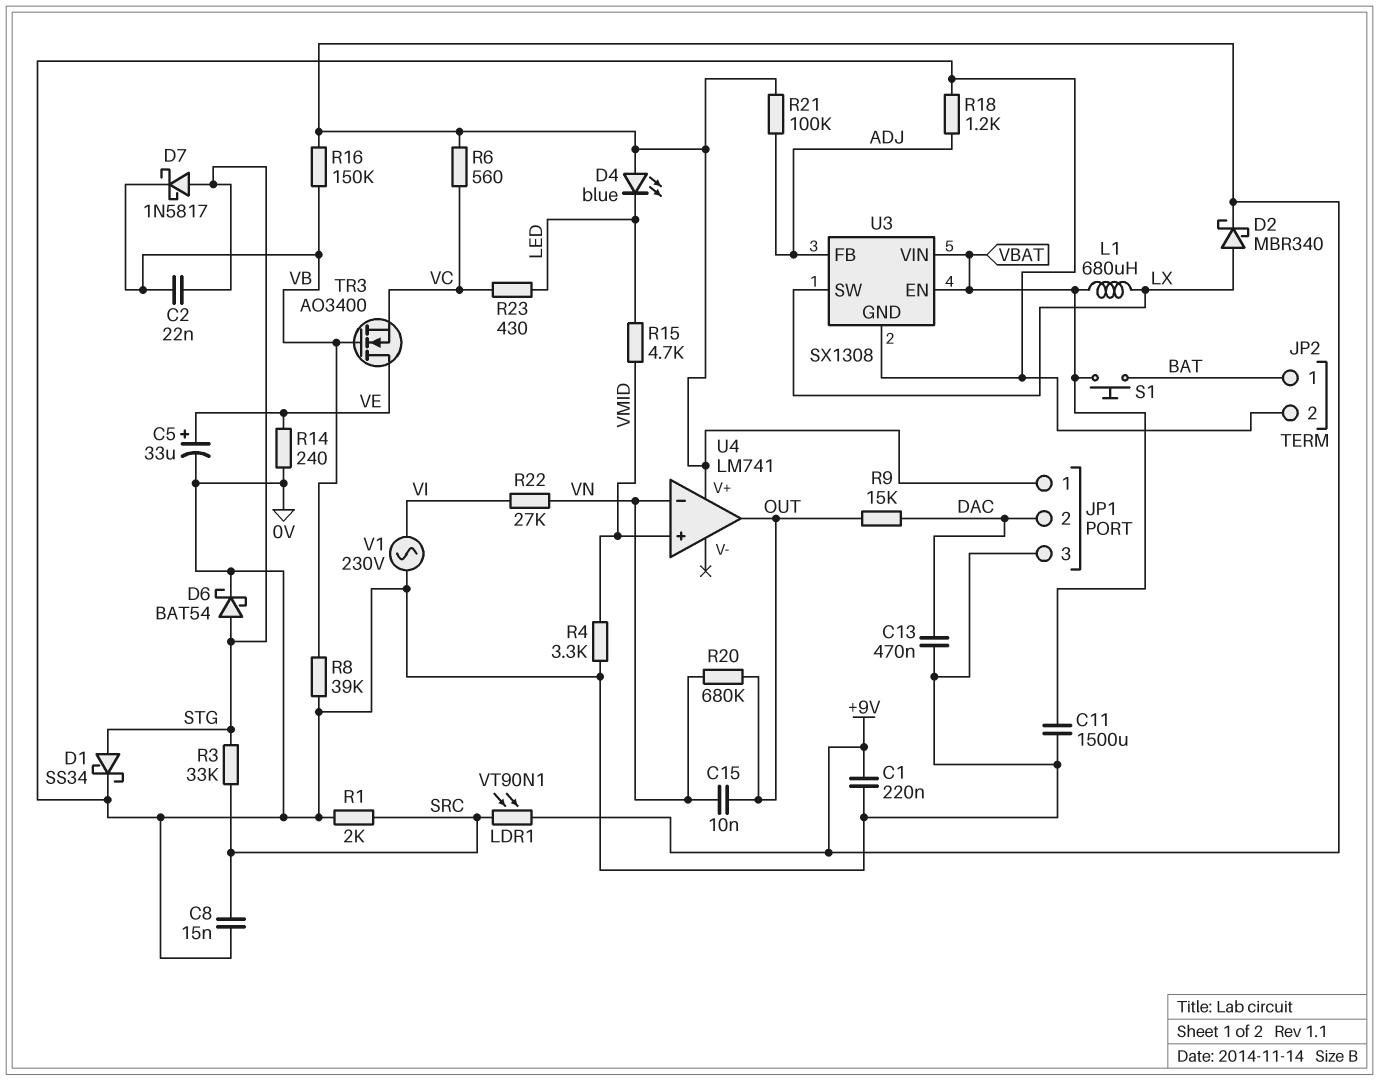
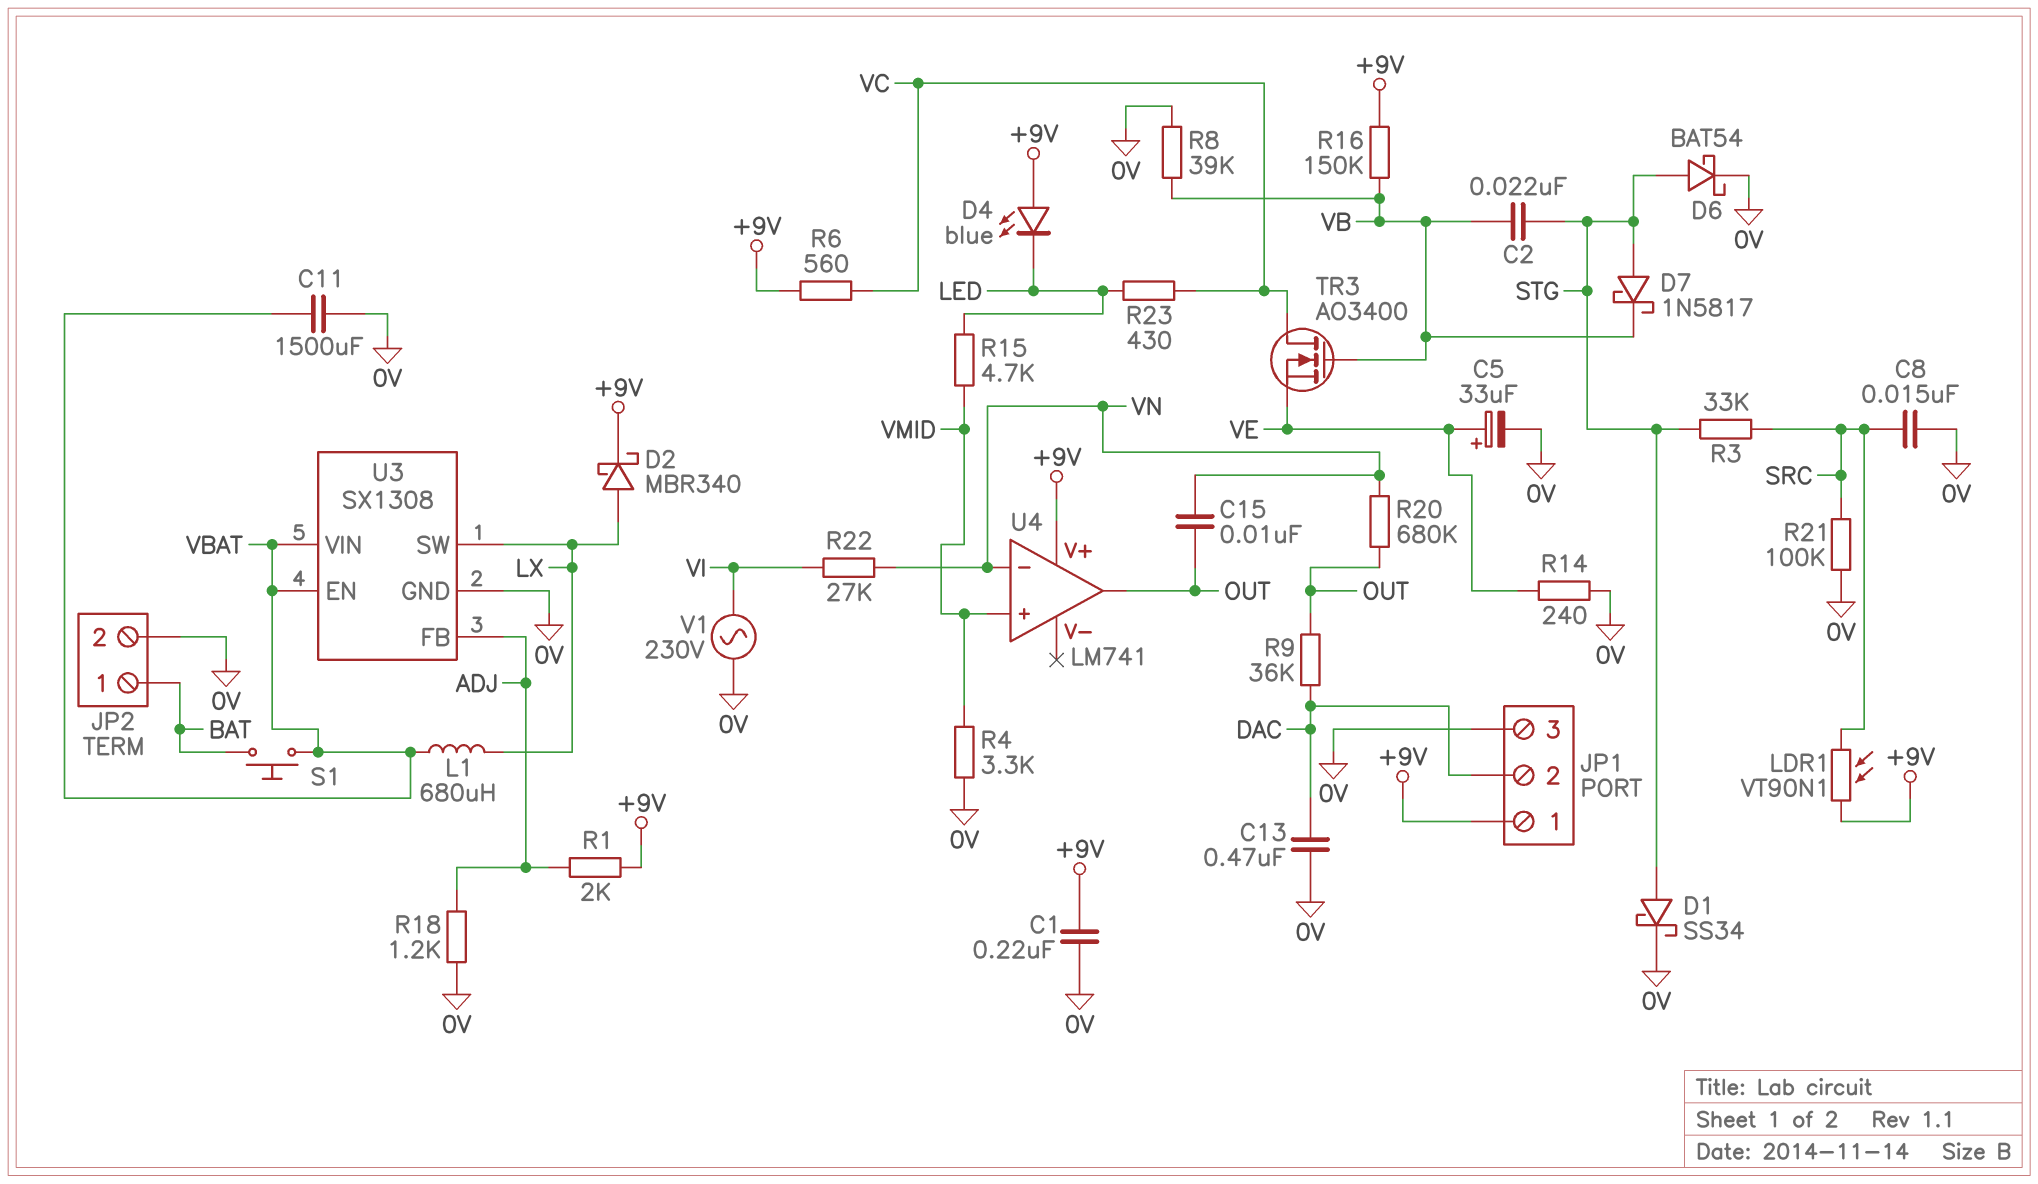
R1: 2k (0V, SRC) -> 2k (+9V, ADJ)
R9: 15k (DAC, OUT) -> 36k (DAC, OUT)
R21: 100k (+9V, ADJ) -> 100k (0V, SRC)
TR3: NMOS AO3400 (G VB, D VE, S VC) -> NMOS AO3400 (G VB, D VC, S VE)

